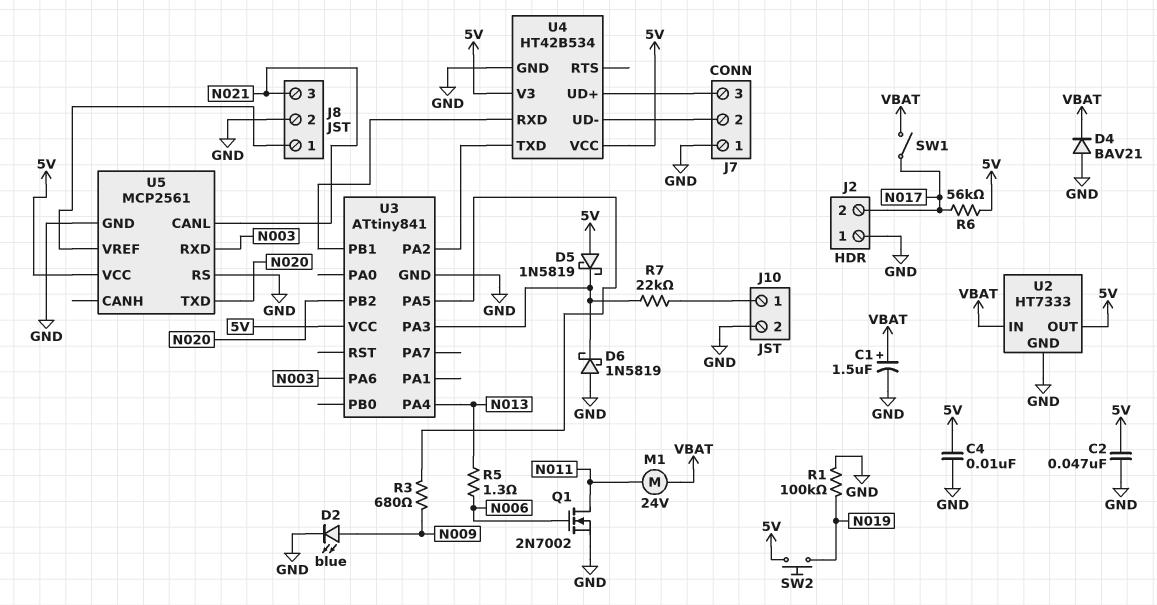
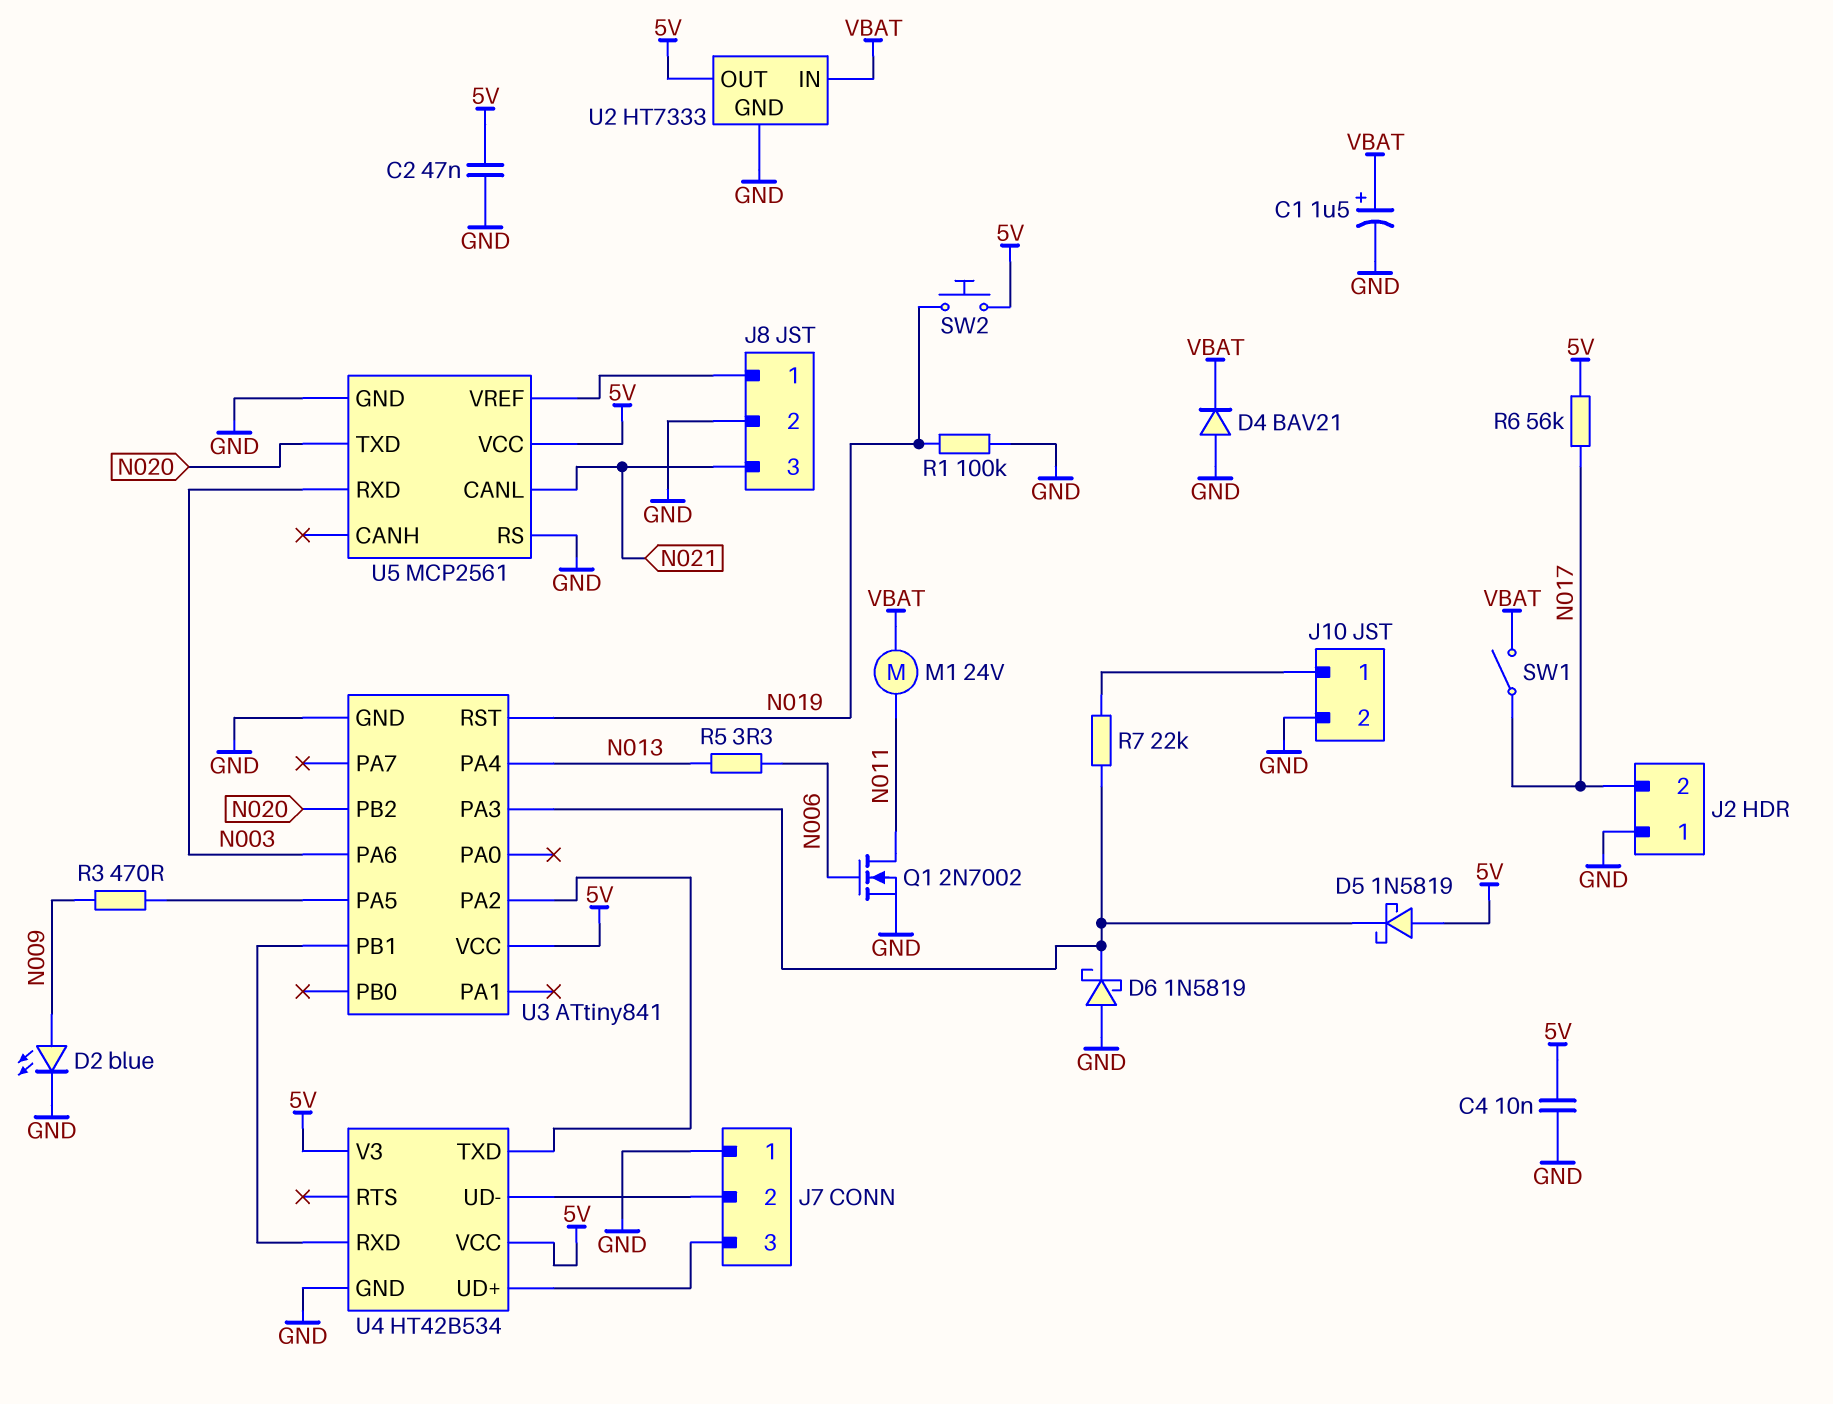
R3: 680 (N009, U3/PA5) -> 470 (N009, U3/PA5)
R5: 1.3 (N006, N013) -> 3.3 (N006, N013)
U3 pin RST: none -> N019

